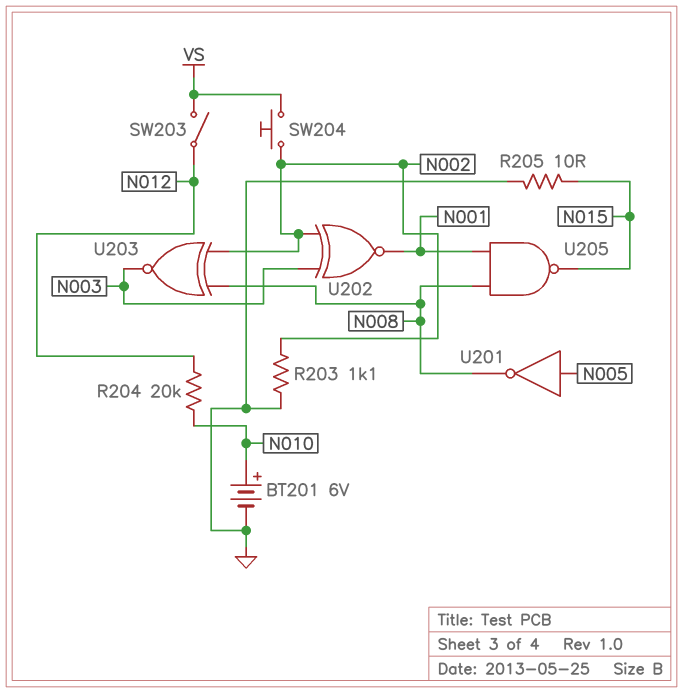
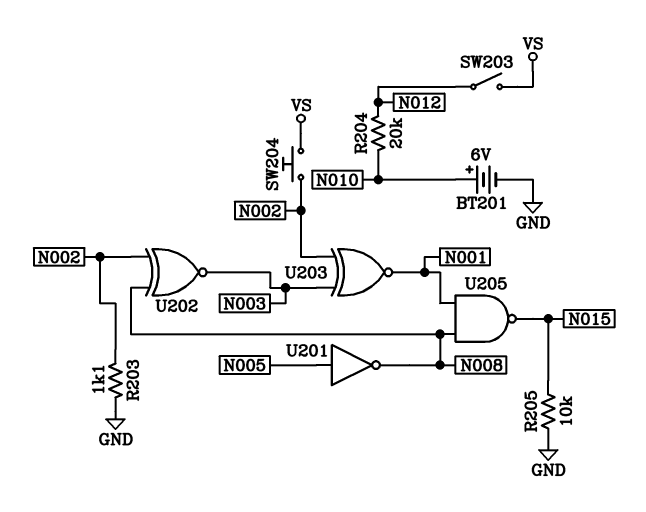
R205: 10 (GND, N015) -> 10k (GND, N015)
U202: XNOR (in N002, in N003, out N001) -> XNOR (in N002, in N008, out N003)
U203: XNOR (in N002, in N008, out N003) -> XNOR (in N002, in N003, out N001)

